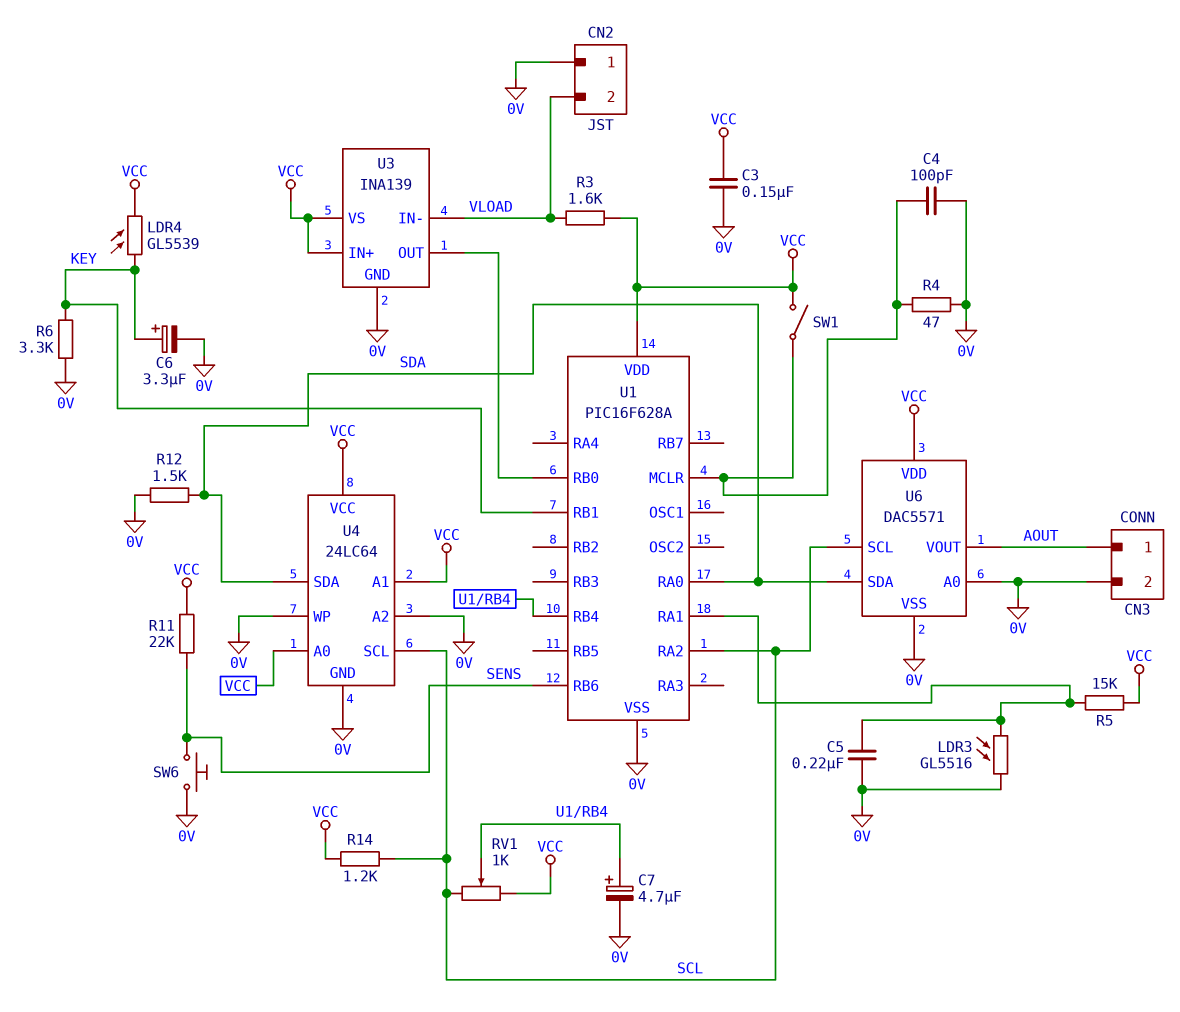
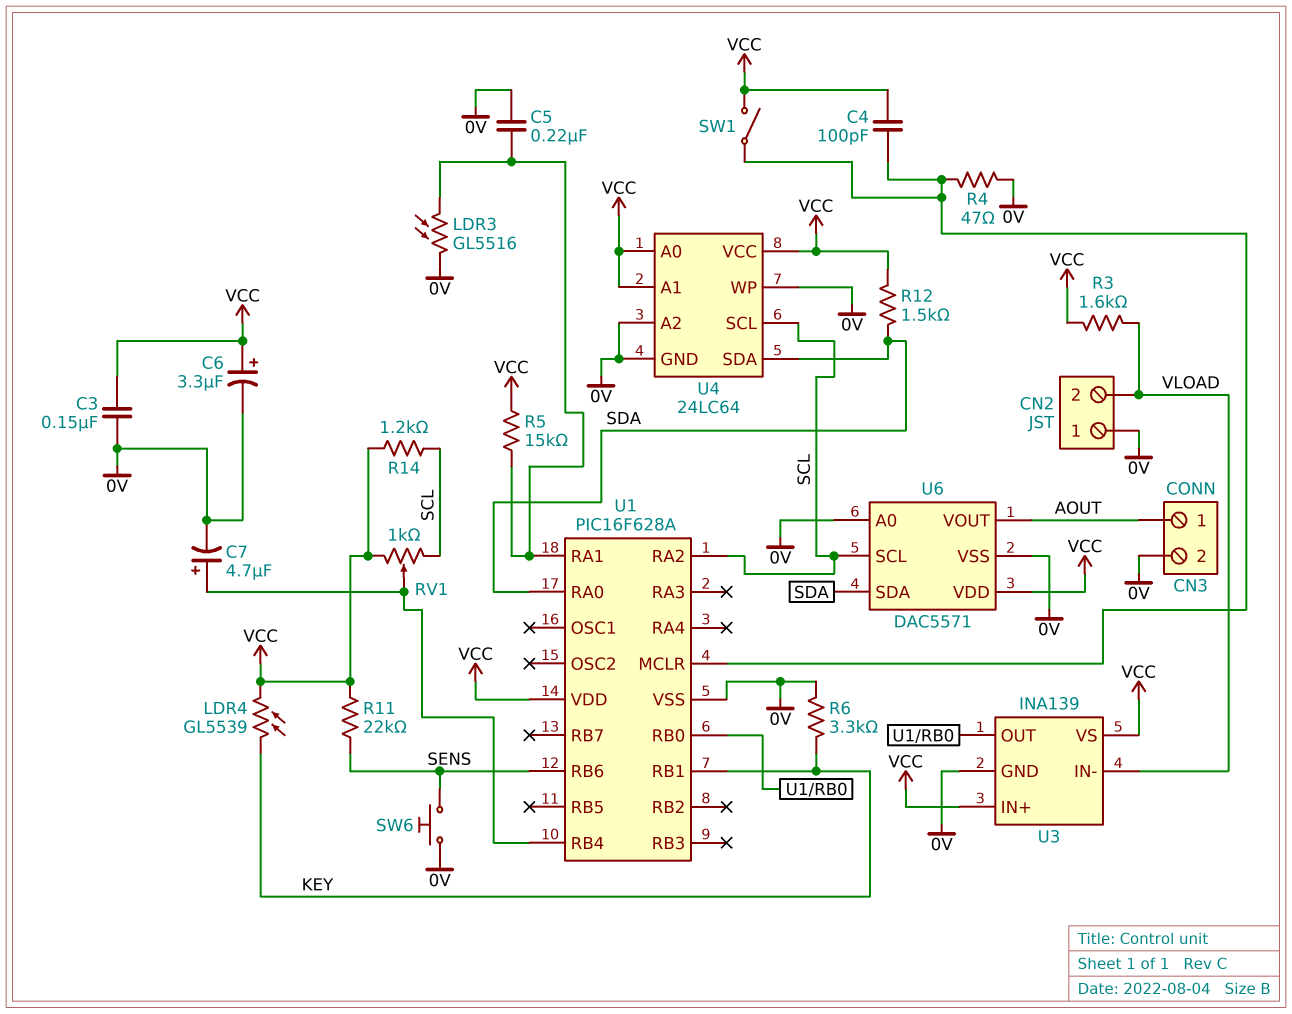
C4: 100pF (0V, U1/MCLR) -> 100pF (U1/MCLR, VCC)
C6: 3.3uF (plus KEY, minus 0V) -> 3.3uF (plus VCC, minus 0V)
R12: 1.5k (0V, SDA) -> 1.5k (SDA, VCC)

